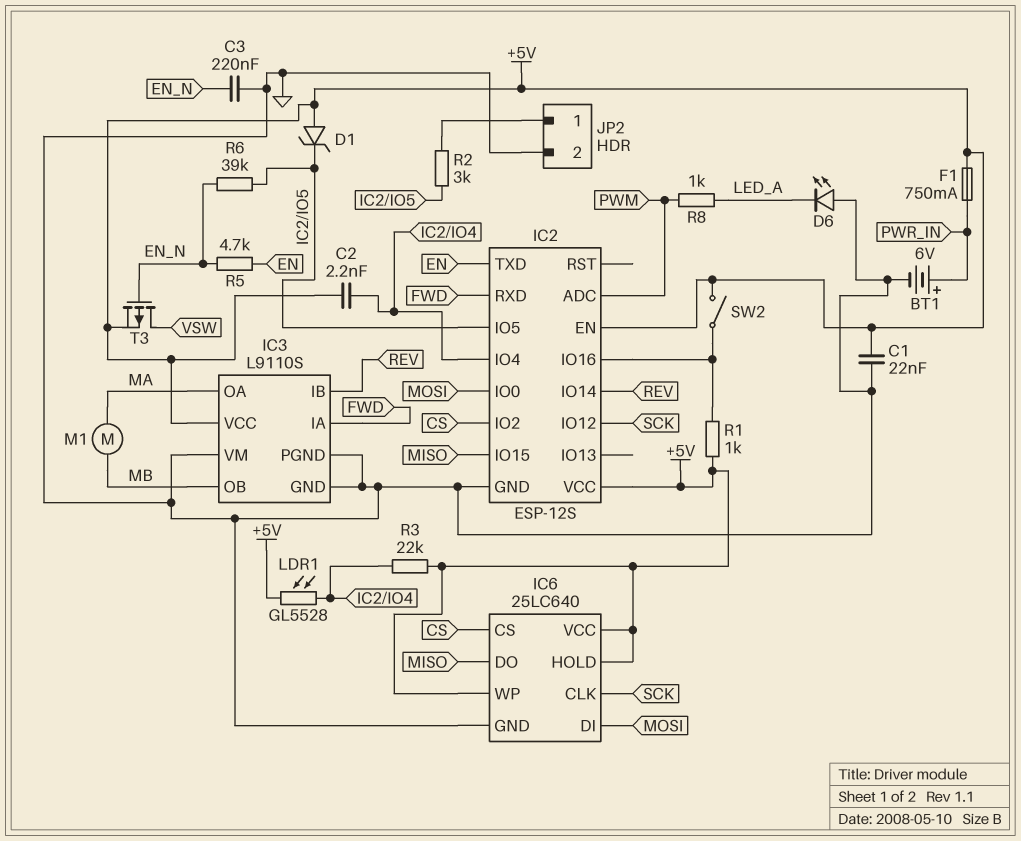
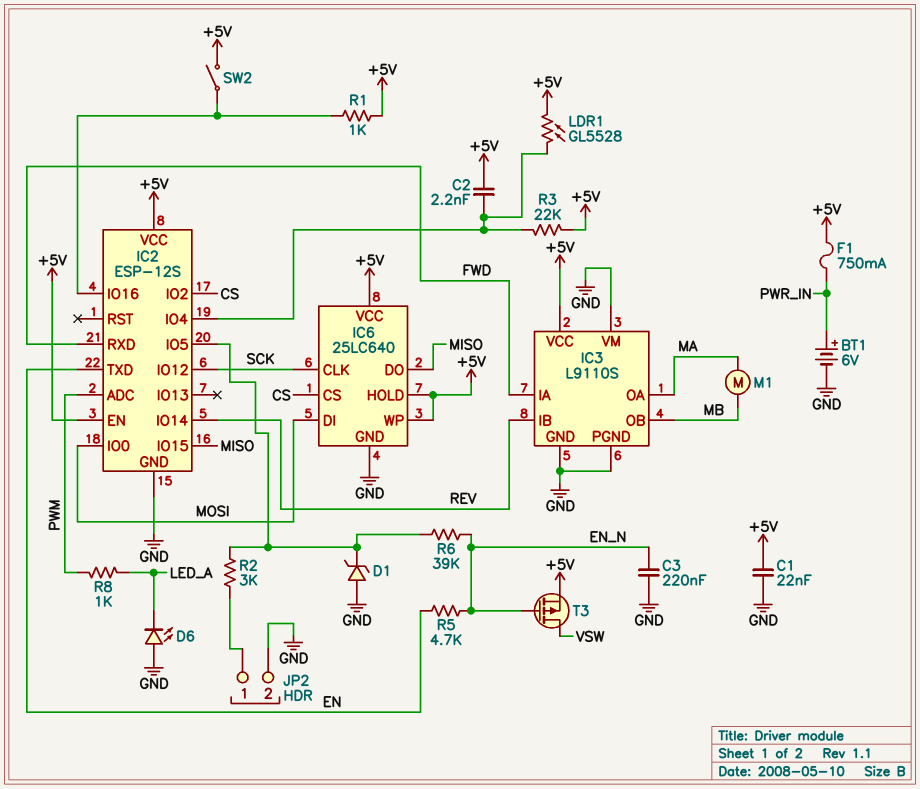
D1: zener (A +5V, K IC2/IO5) -> zener (A GND, K IC2/IO5)

